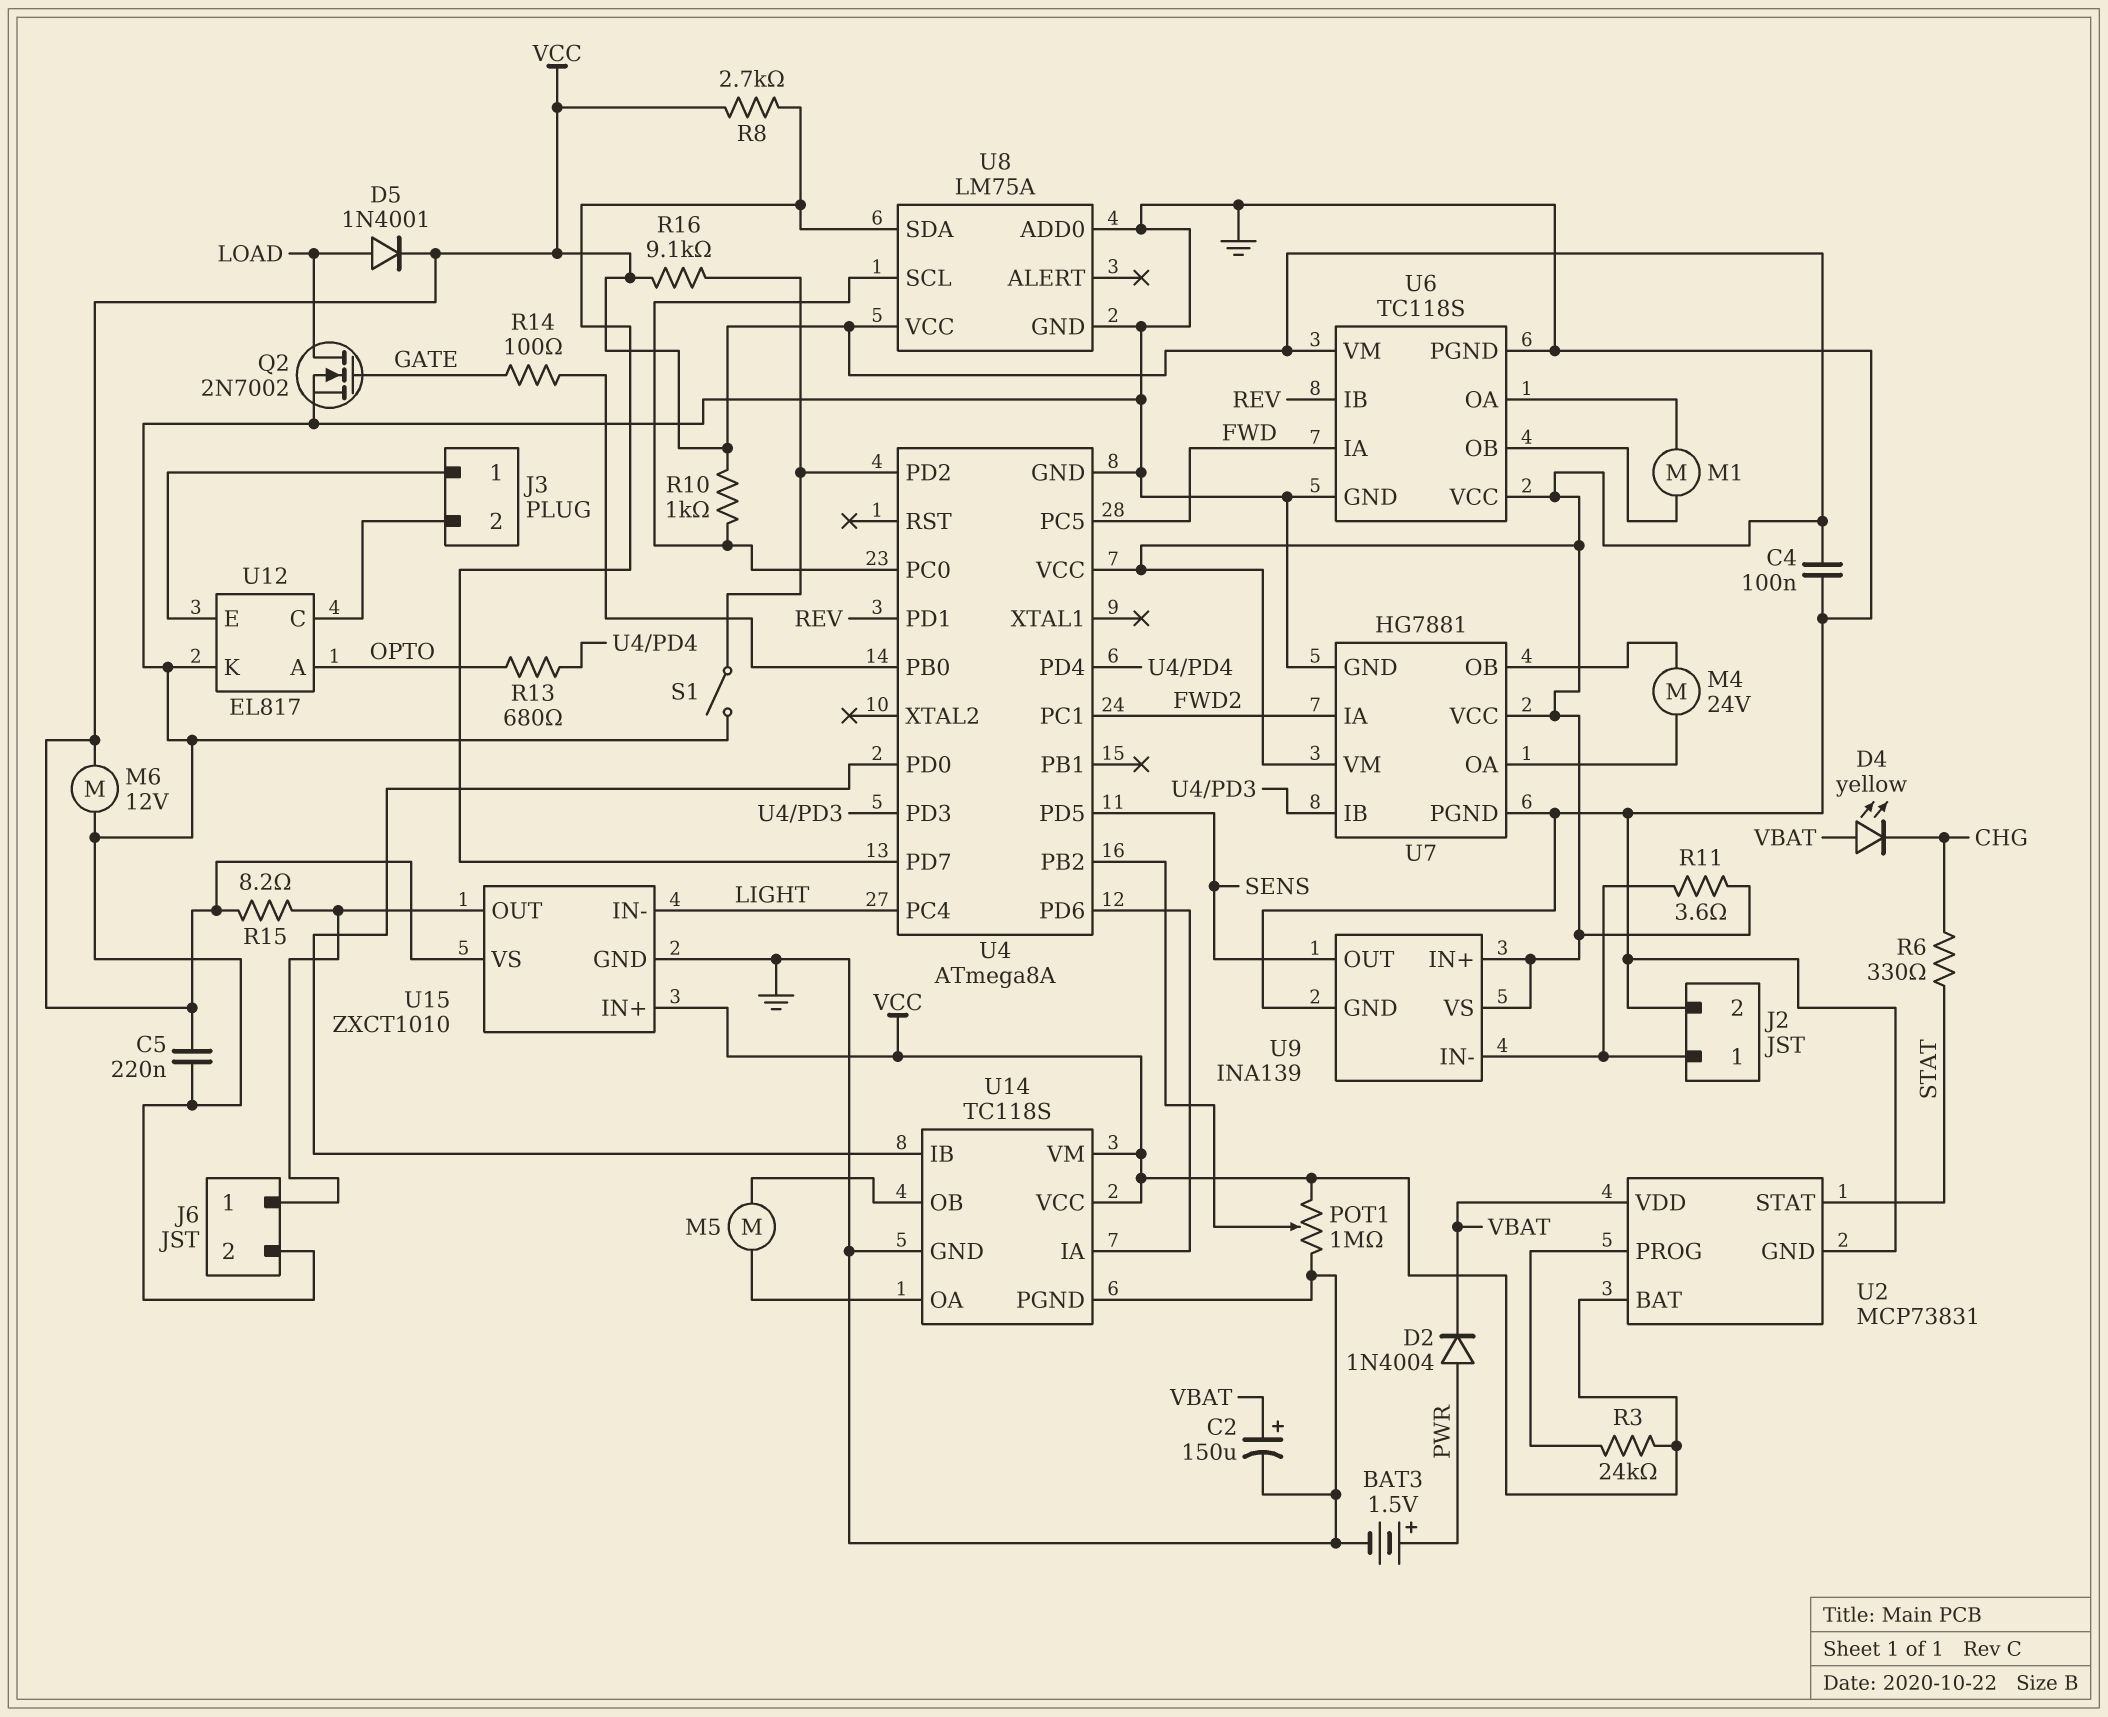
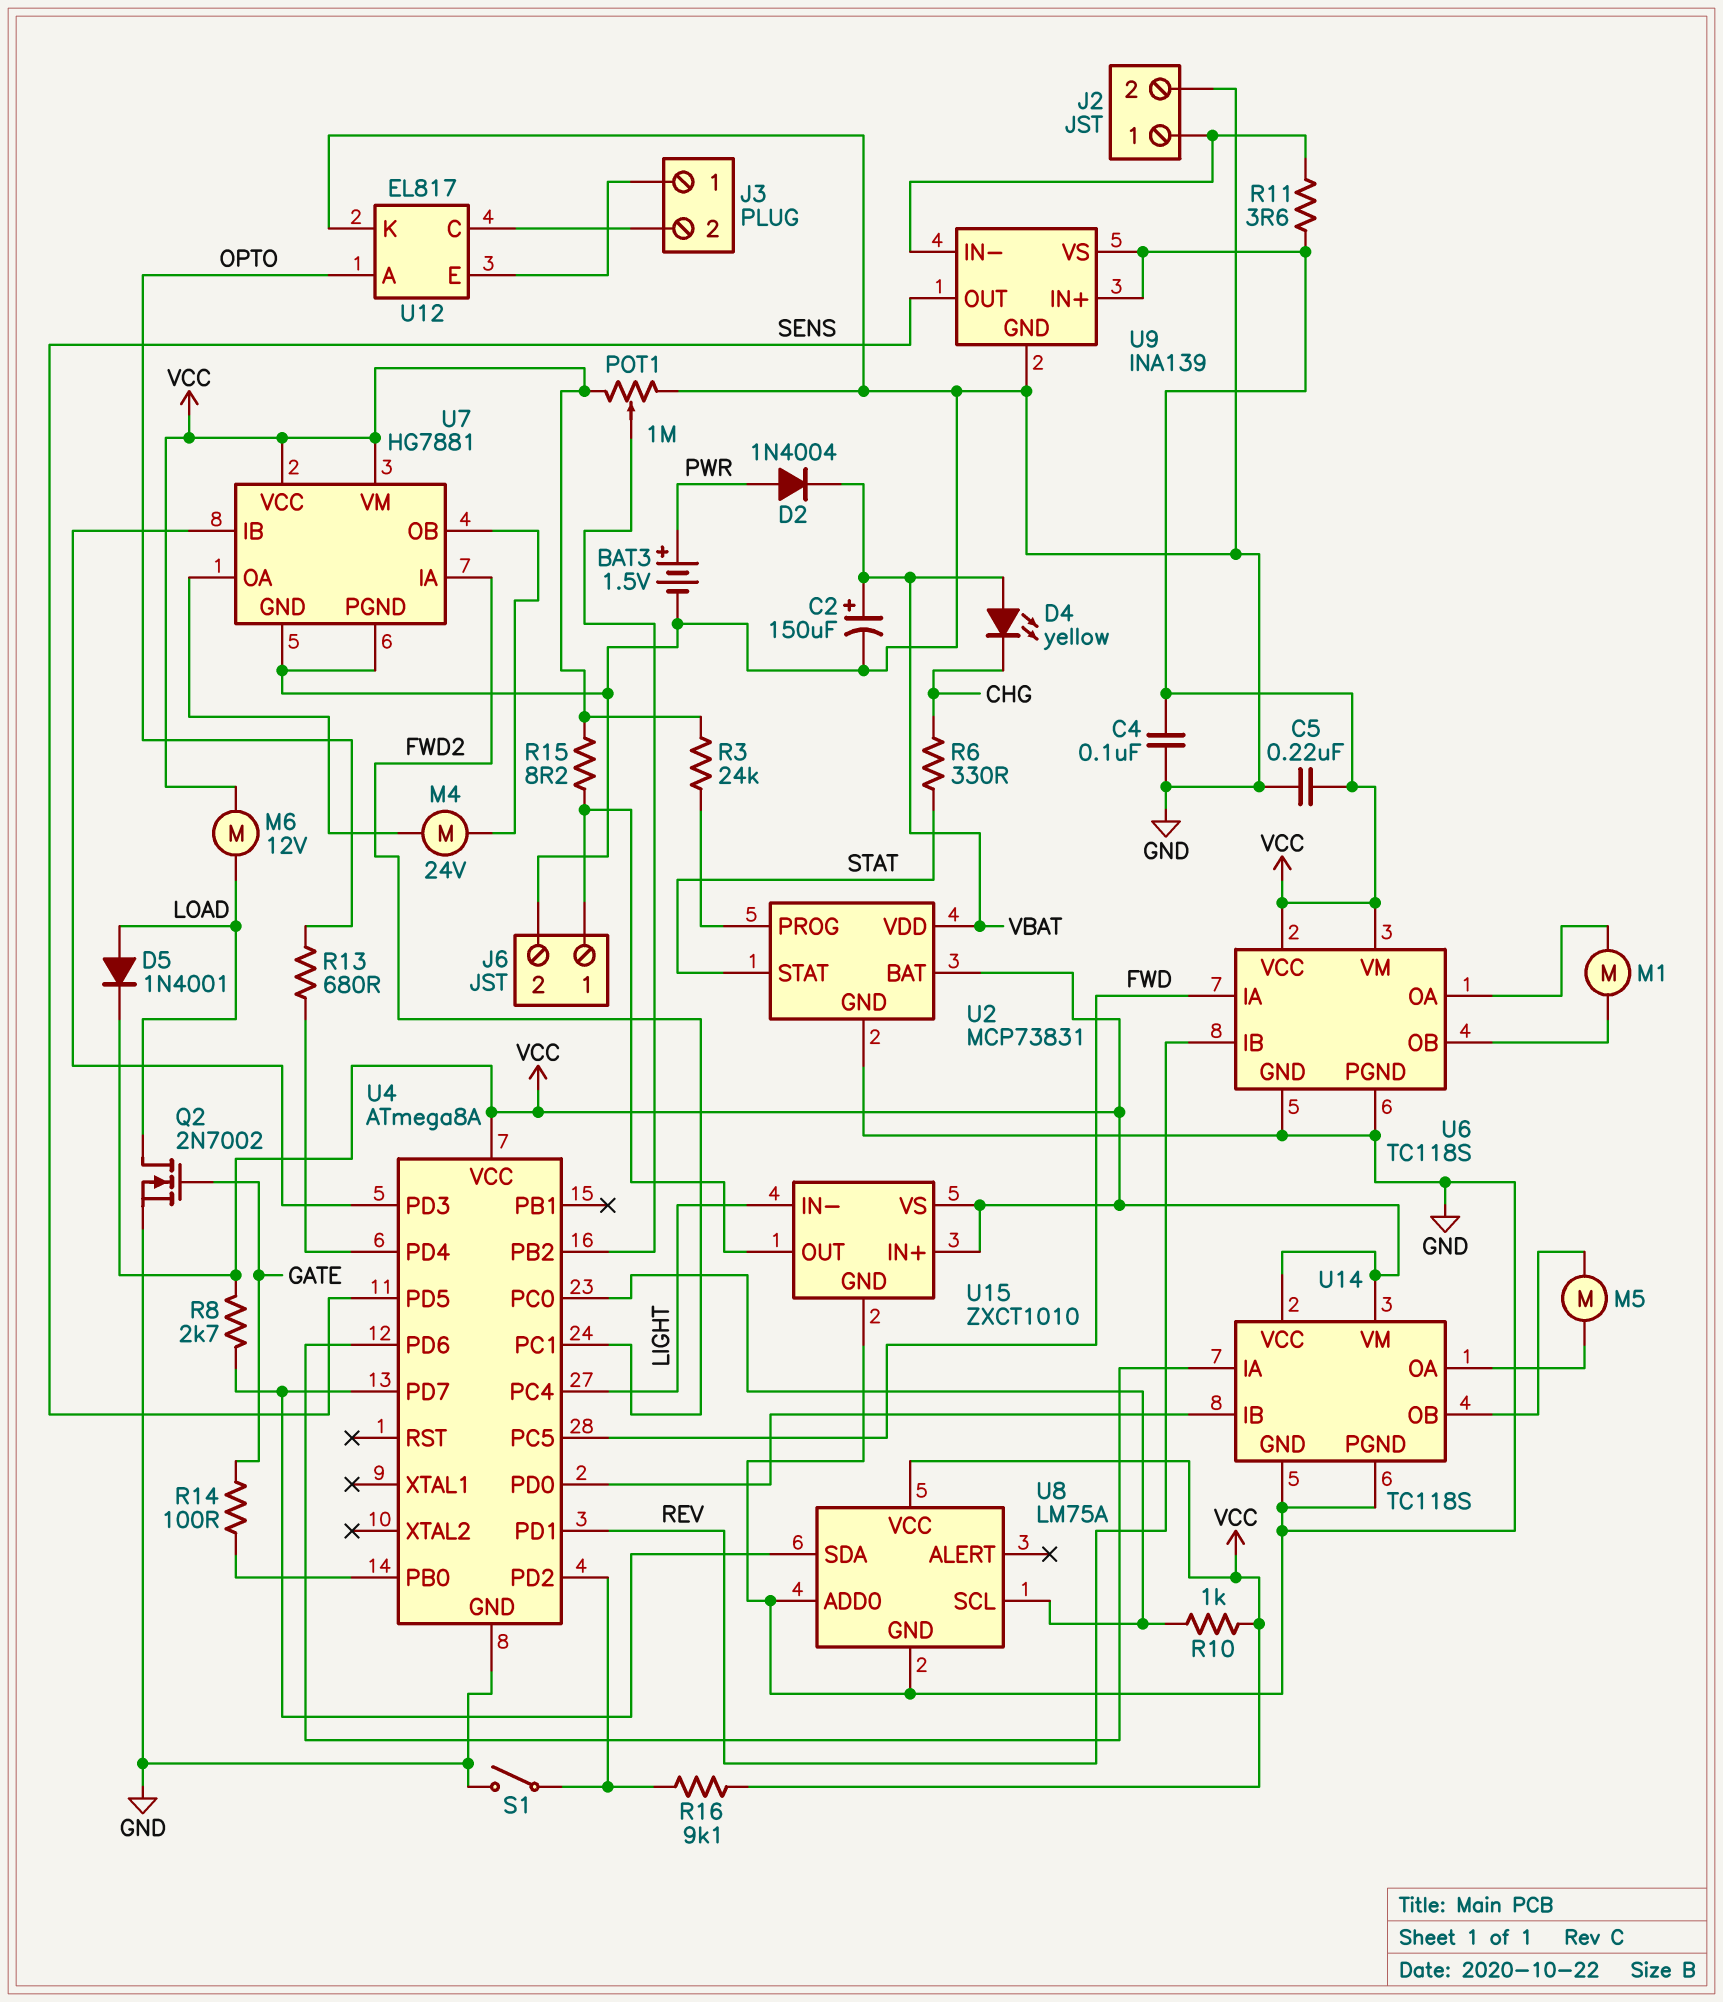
M6: motor 12V (GND, VCC) -> motor 12V (LOAD, VCC)

